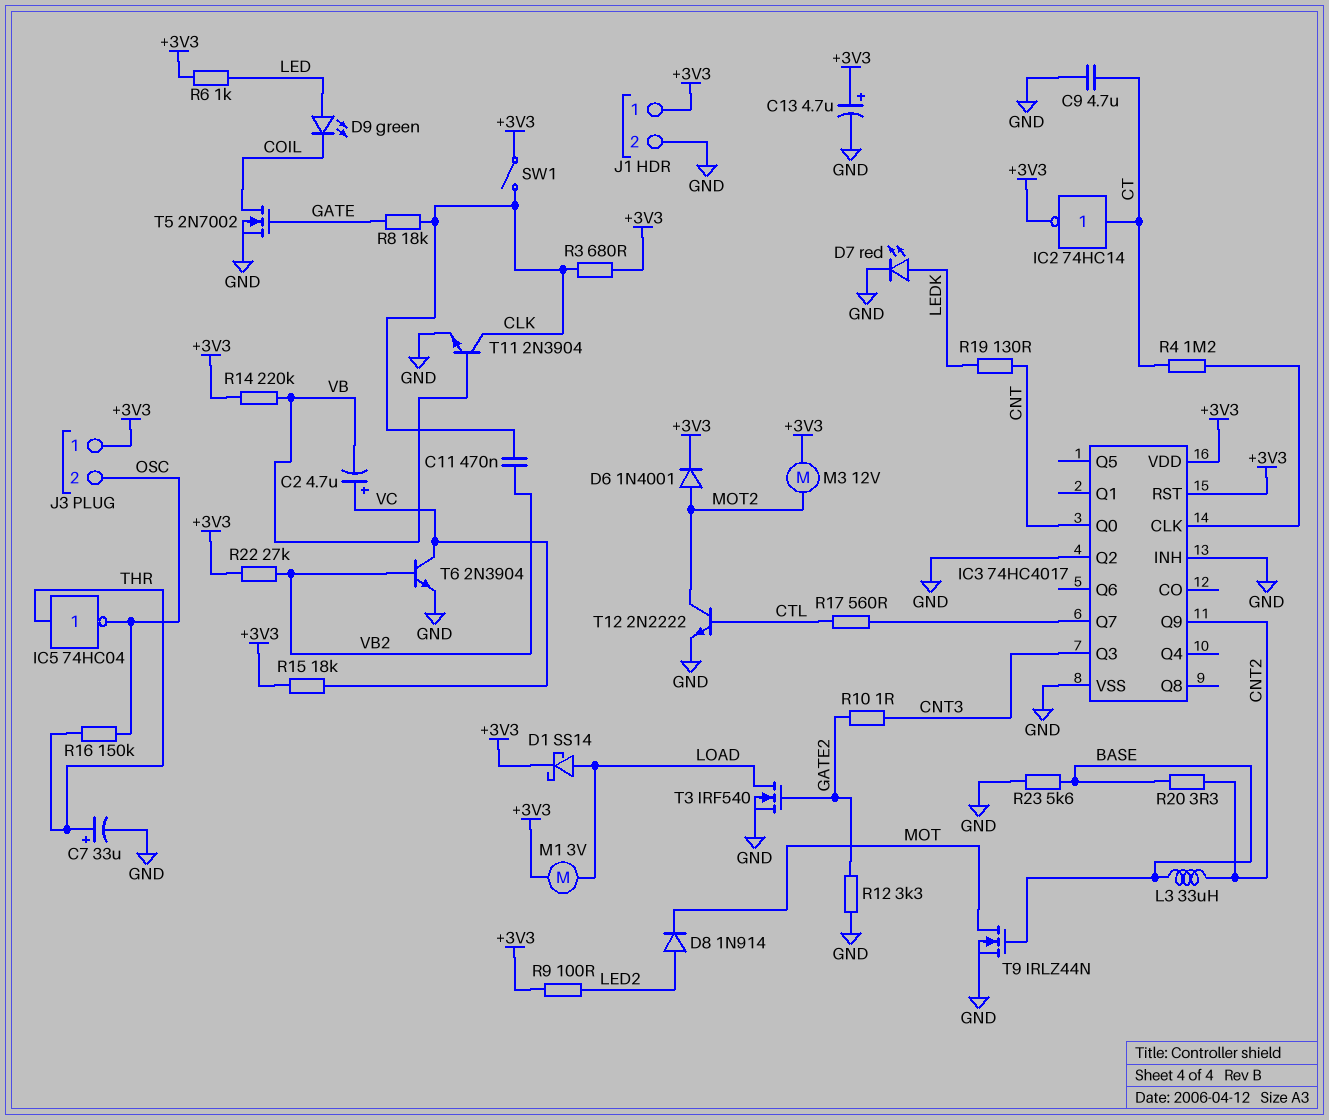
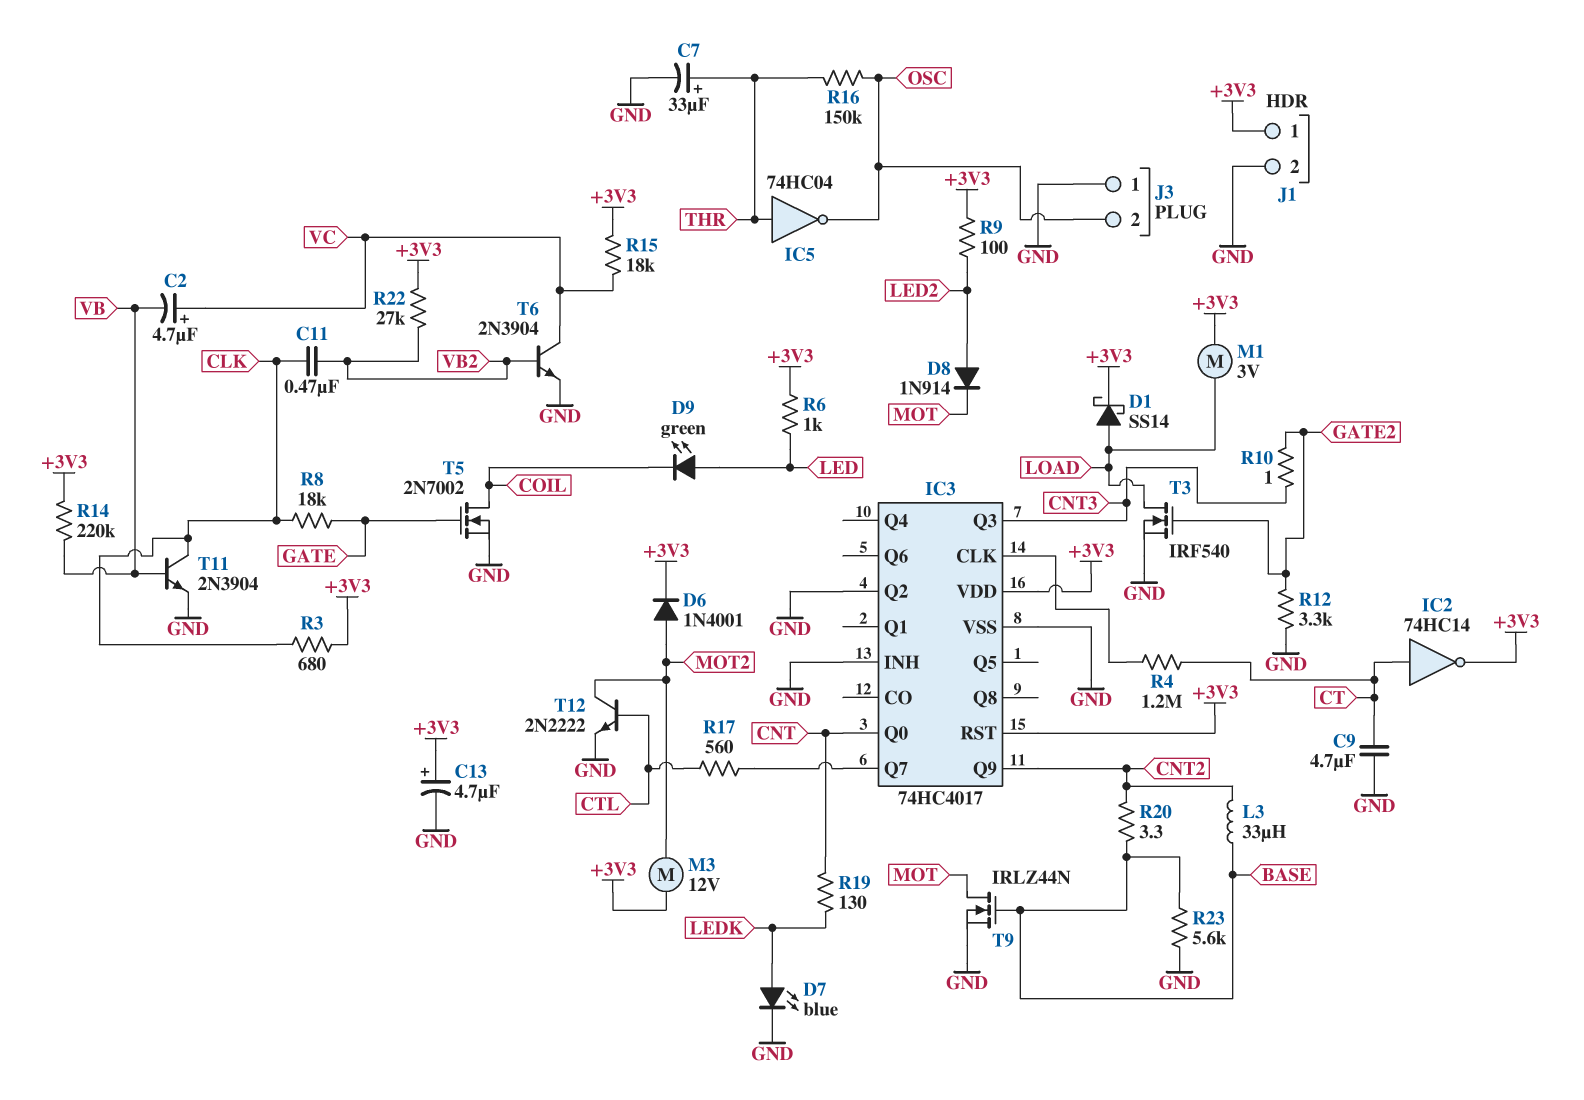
D7: LED red (A LEDK, K GND) -> LED blue (A LEDK, K GND)
J3 pin 1: +3V3 -> GND
SW1: switch (+3V3, CLK) -> none

